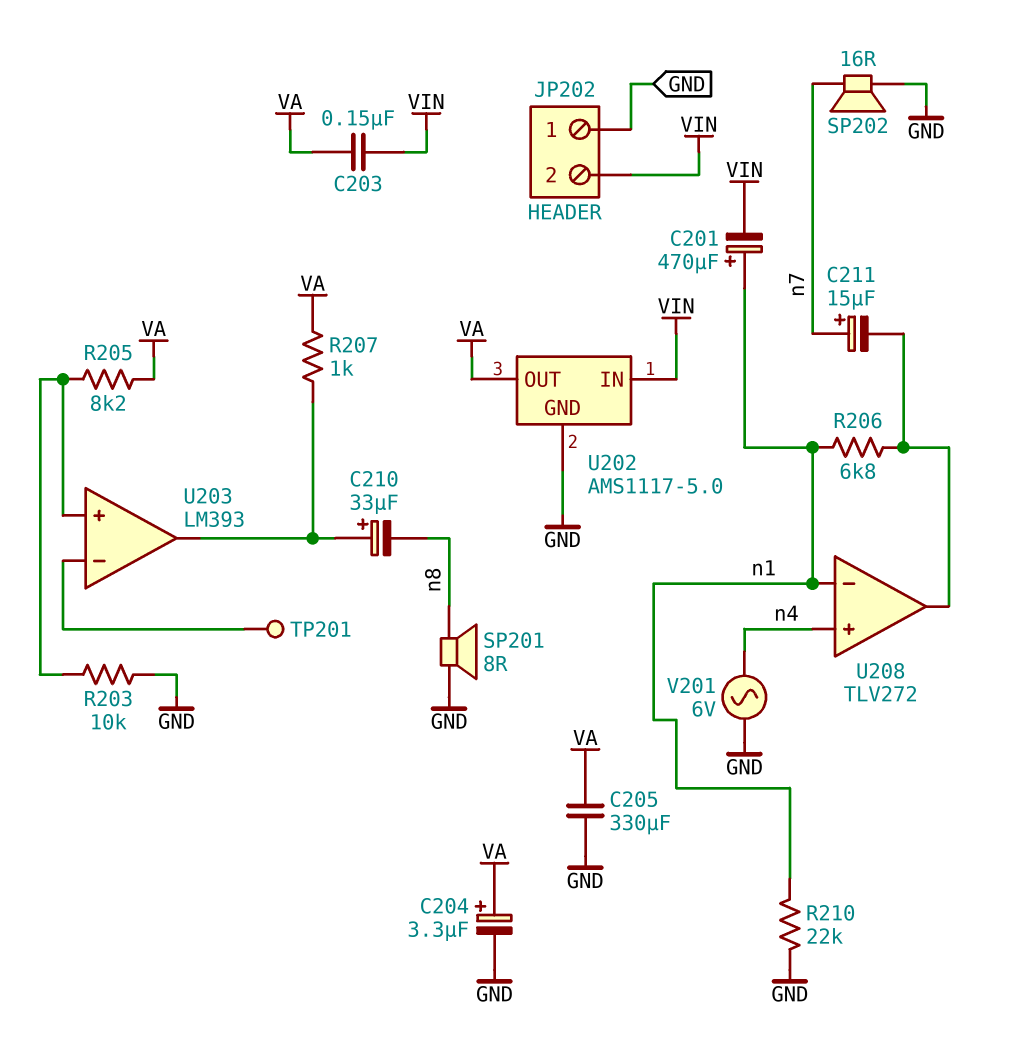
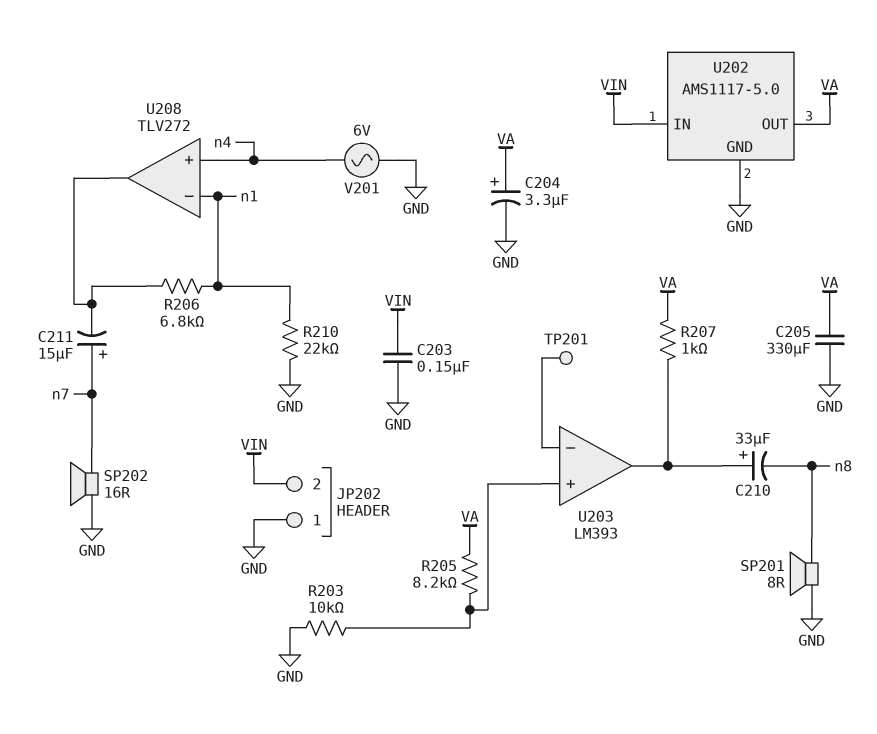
C201: 470uF (plus n1, minus VIN) -> none
C203: 150nF (VA, VIN) -> 150nF (GND, VIN)

